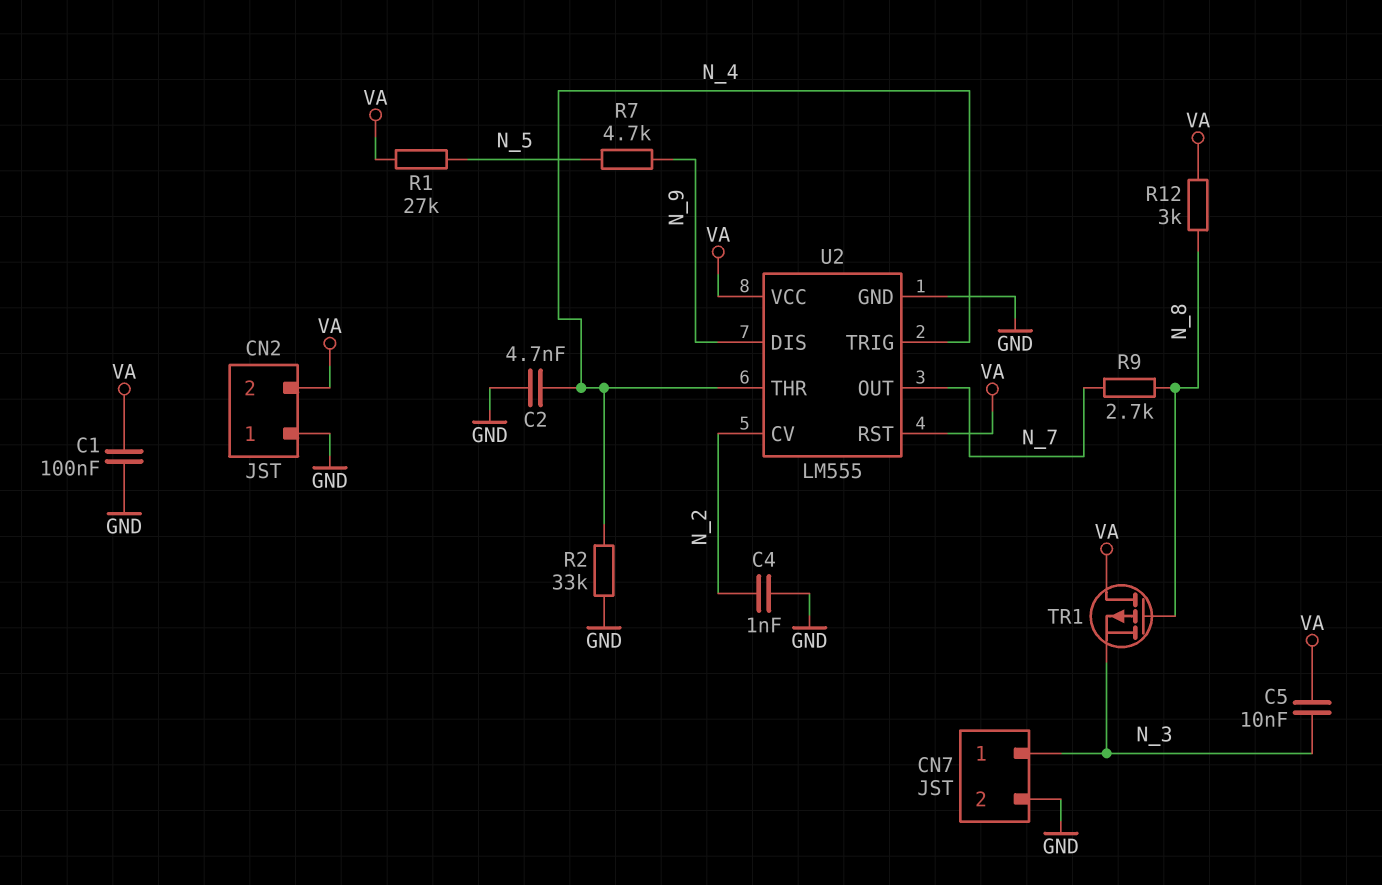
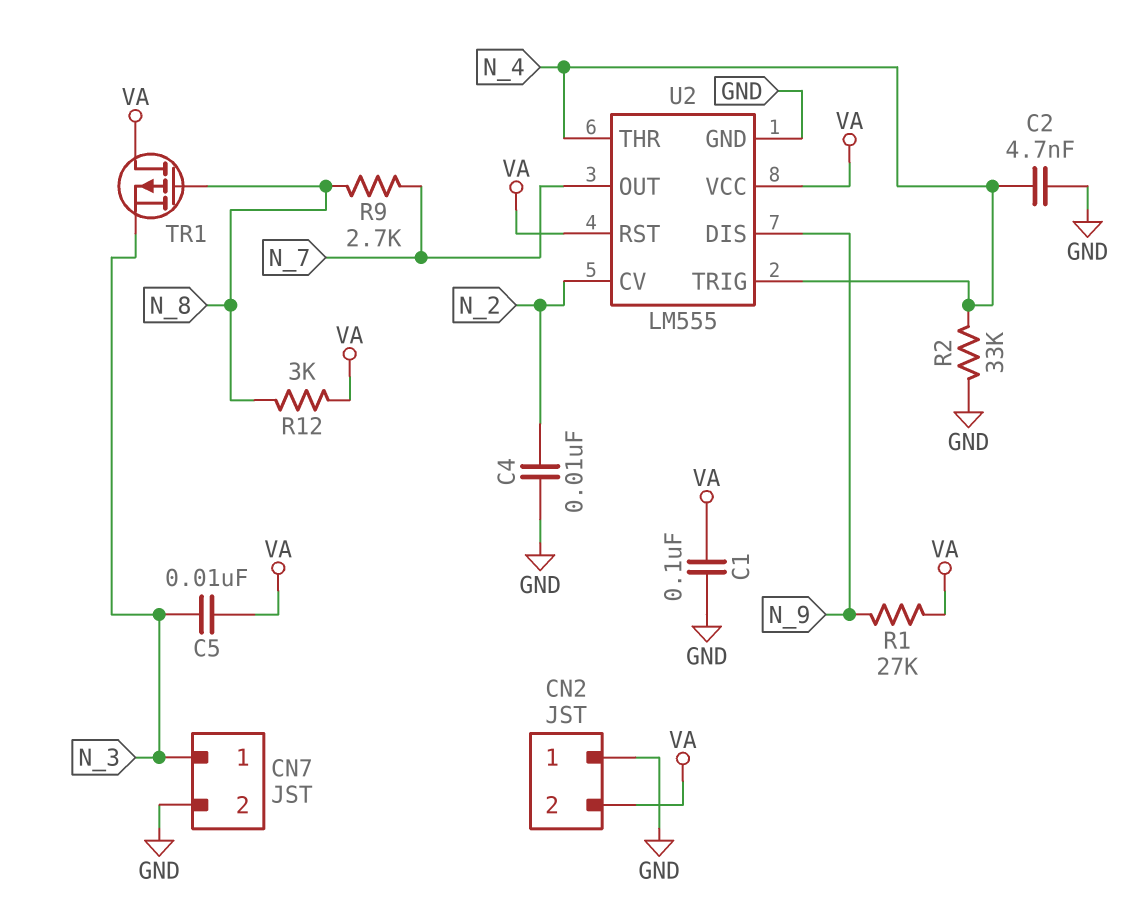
C4: 1nF (GND, N_2) -> 10nF (GND, N_2)
R1: 27k (N_5, VA) -> 27k (N_9, VA)
R7: 4.7k (N_5, N_9) -> none

